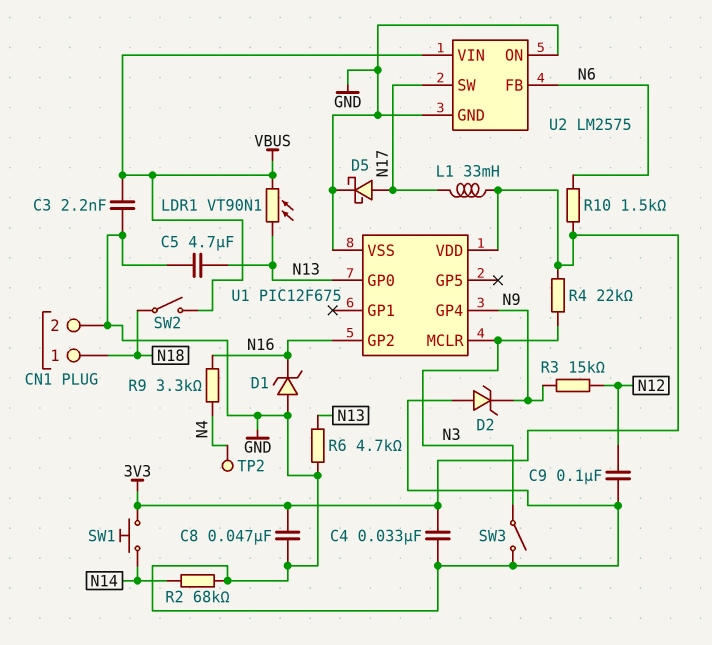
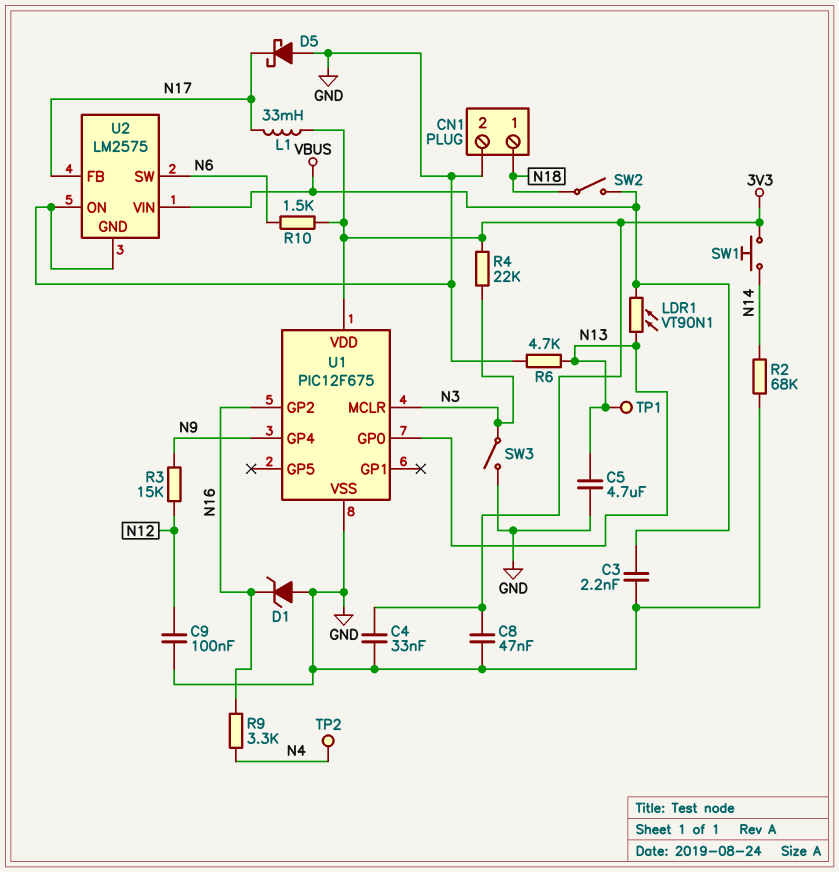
D2: zener (A GND, K N9) -> none
D5: schottky (A N17, K GND) -> schottky (A GND, K N17)
TP1: none -> test point (N13)
U2 pin FB: N6 -> N17
U2 pin SW: N17 -> N6

